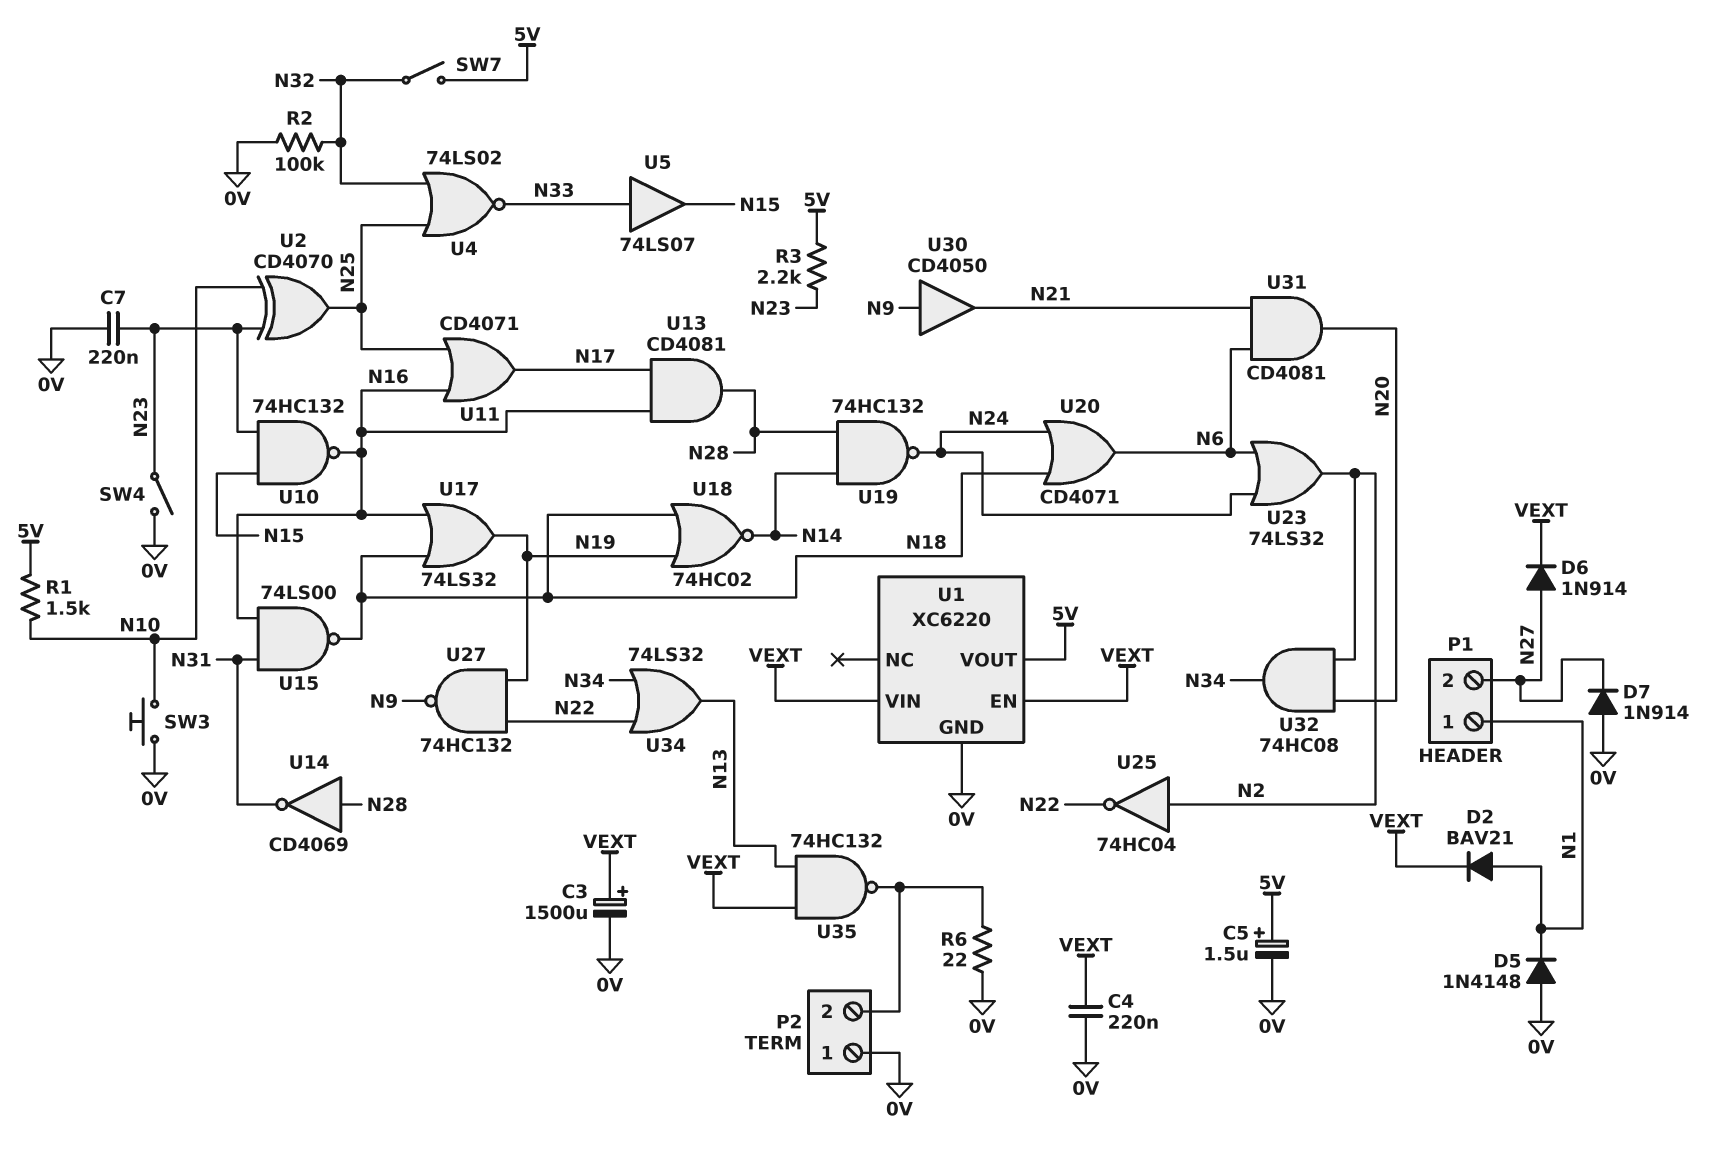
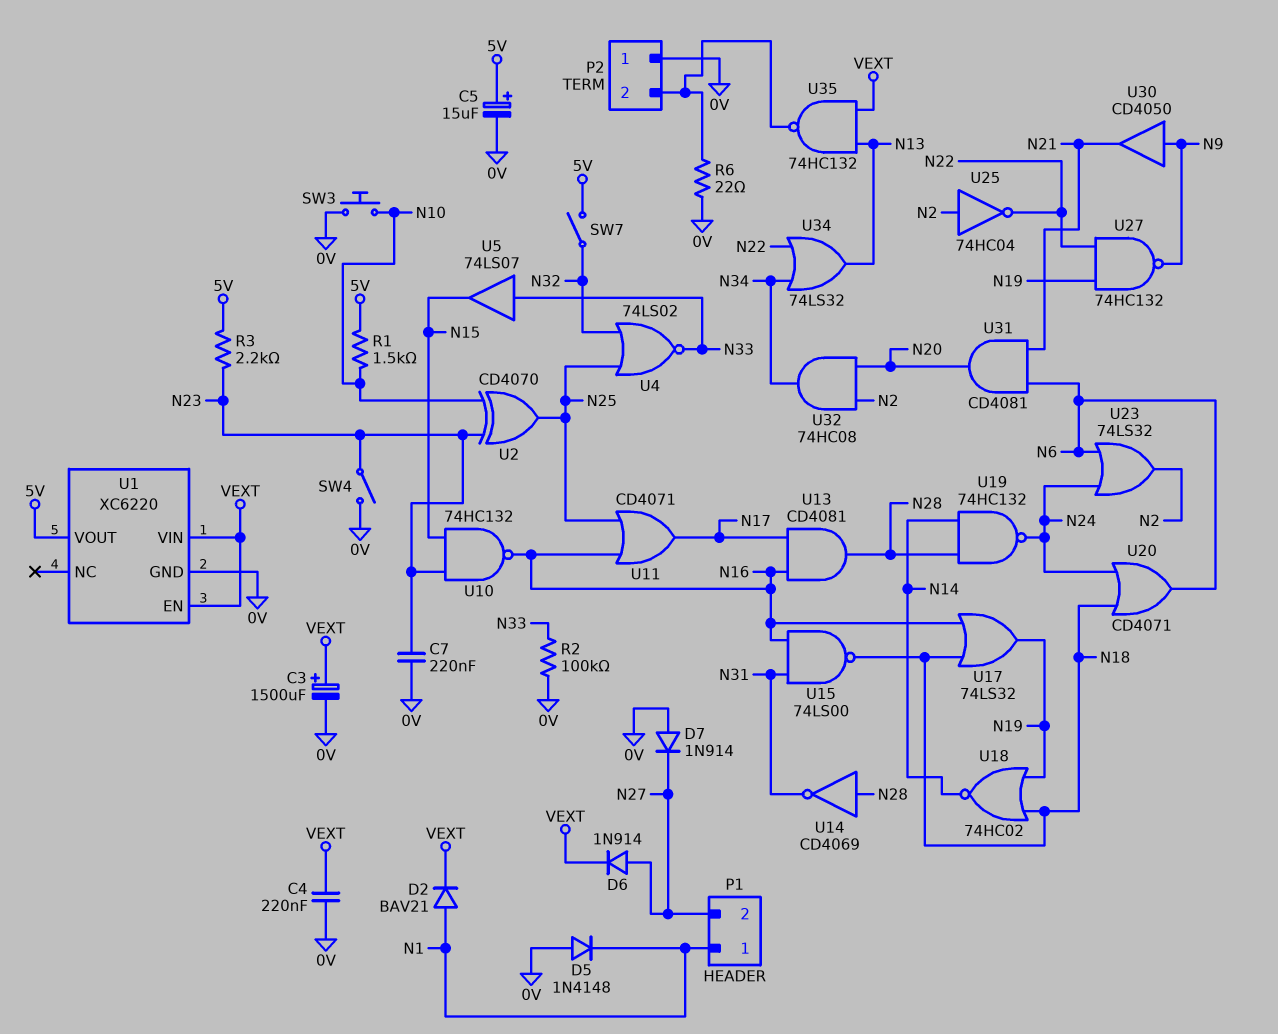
C5: 1.5uF (plus 5V, minus 0V) -> 15uF (plus 5V, minus 0V)
R2: 100k (0V, N32) -> 100k (0V, N33)

